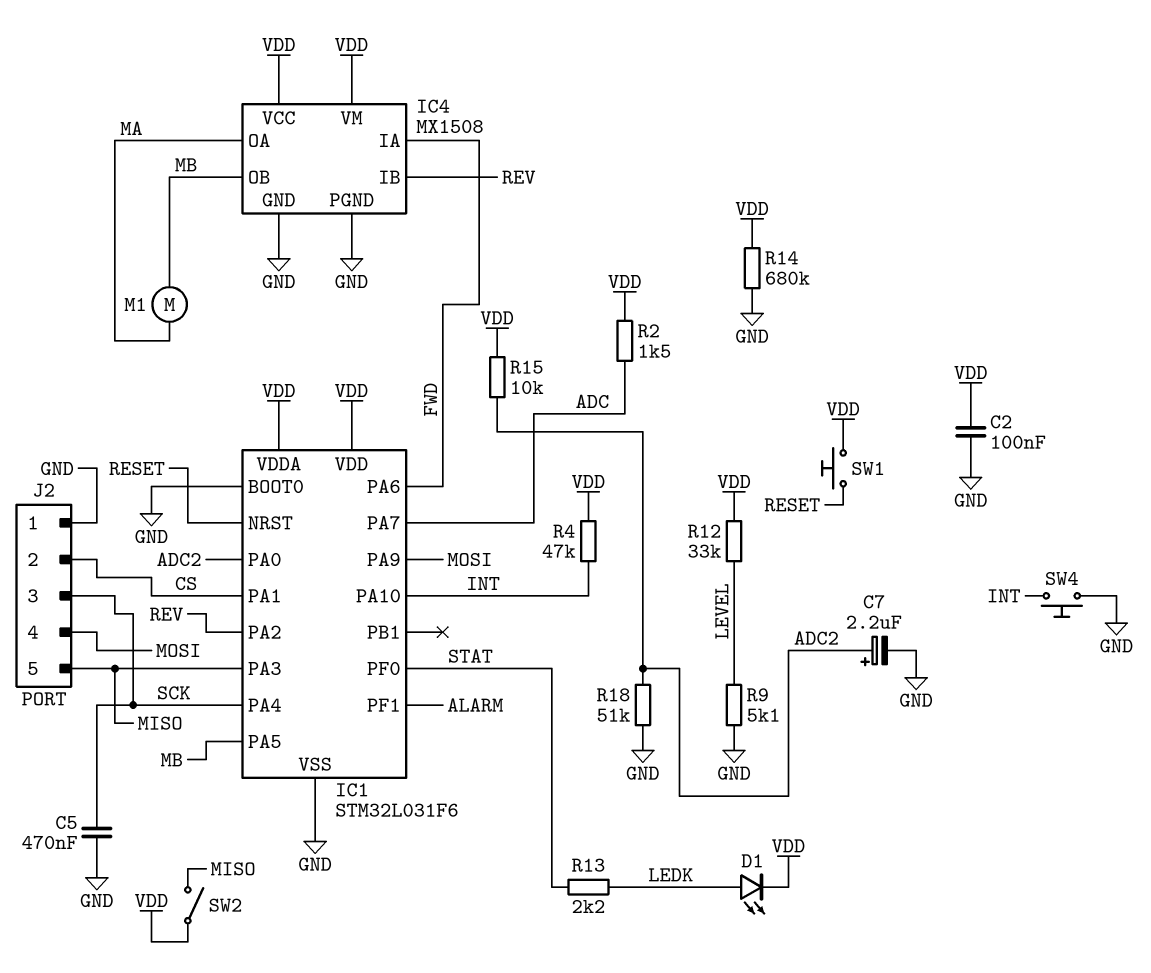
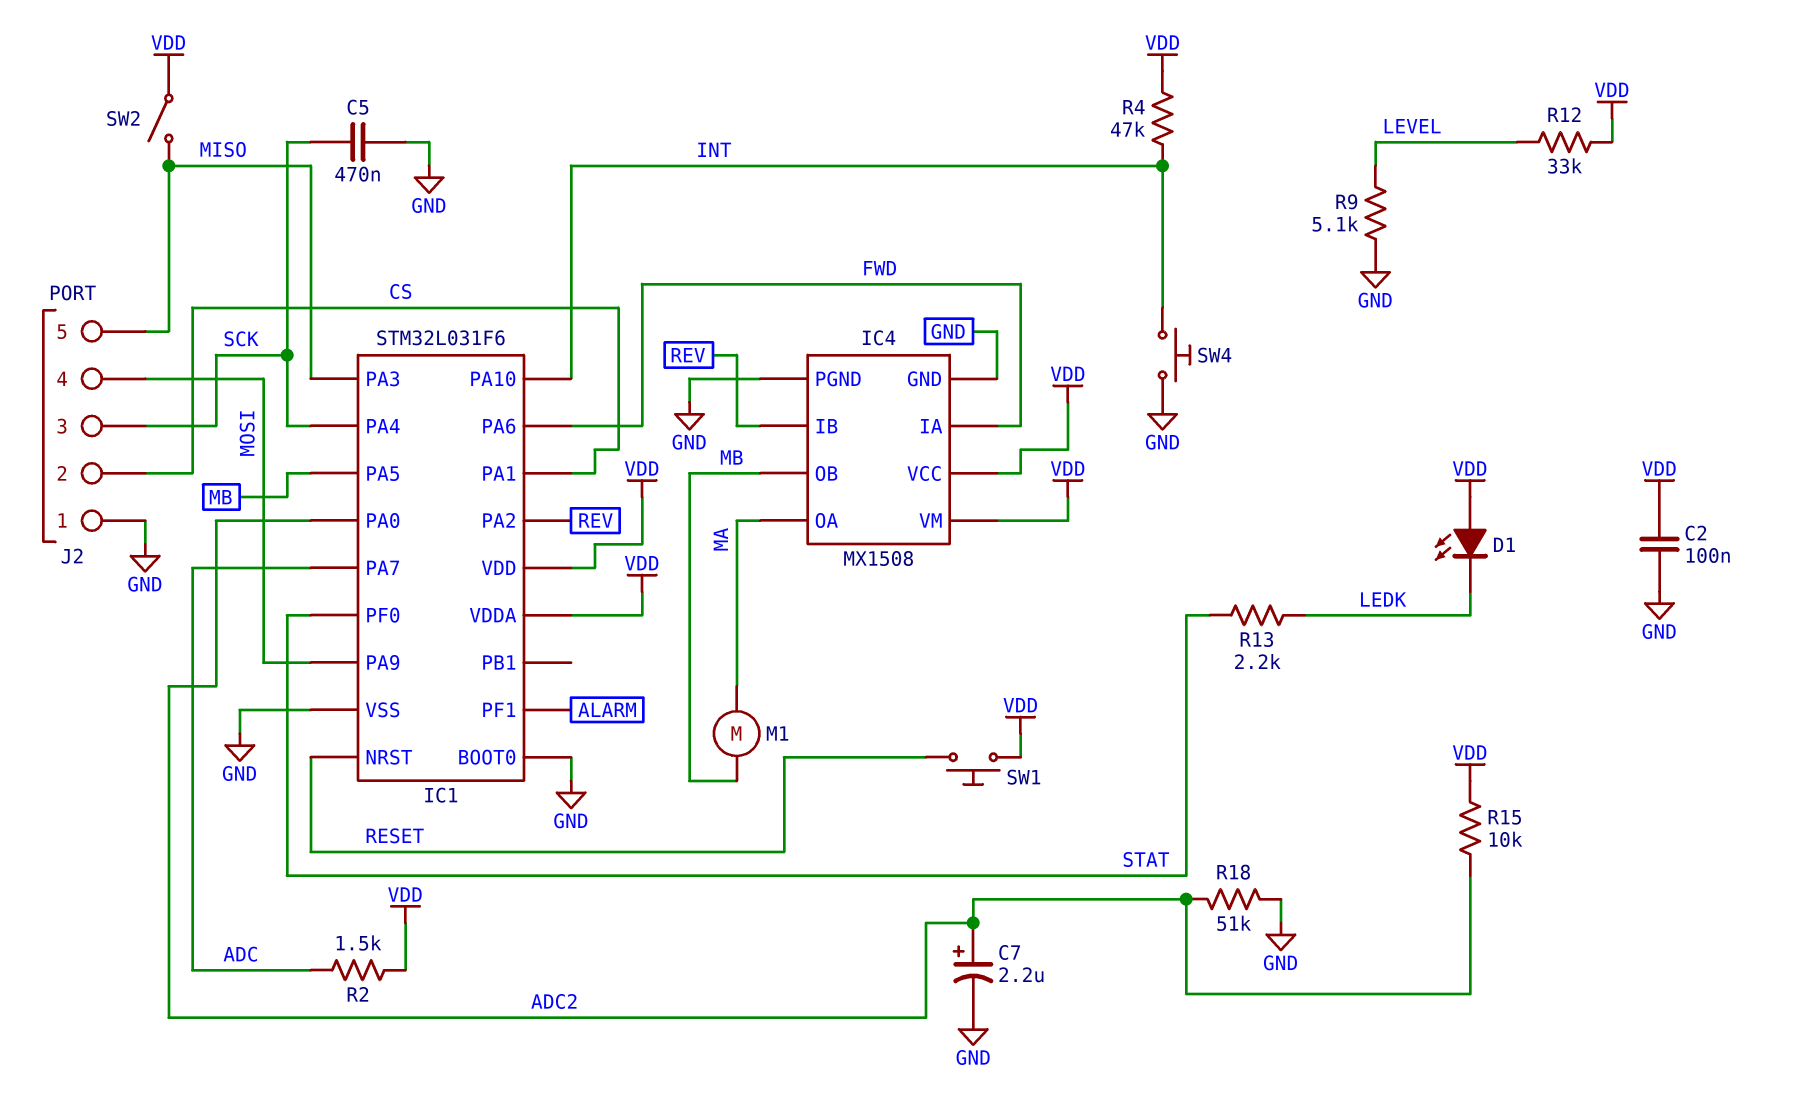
D1: LED (A LEDK, K VDD) -> LED (A VDD, K LEDK)
R14: 680k (GND, VDD) -> none

